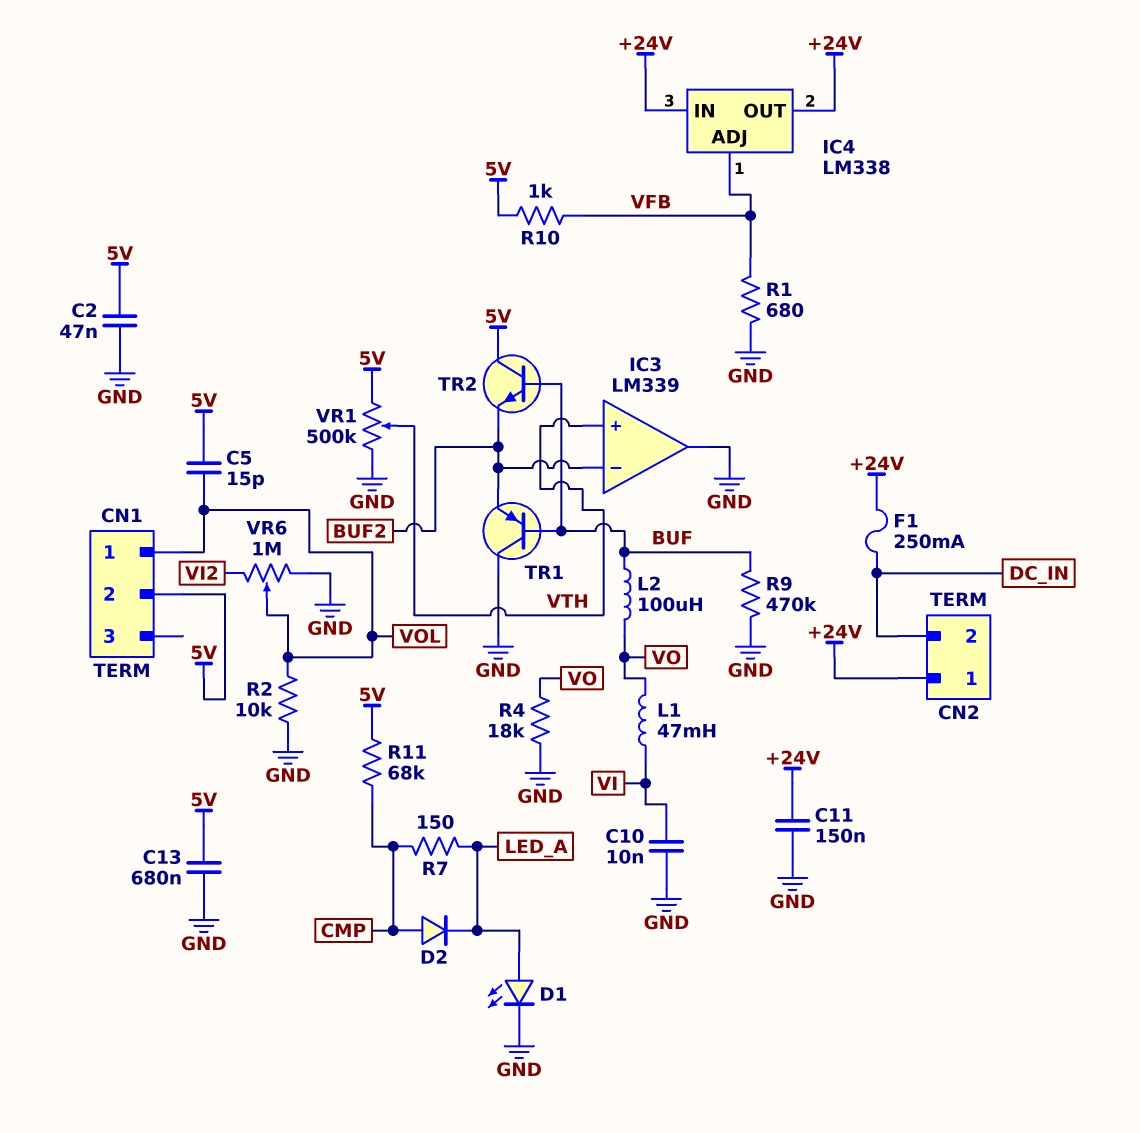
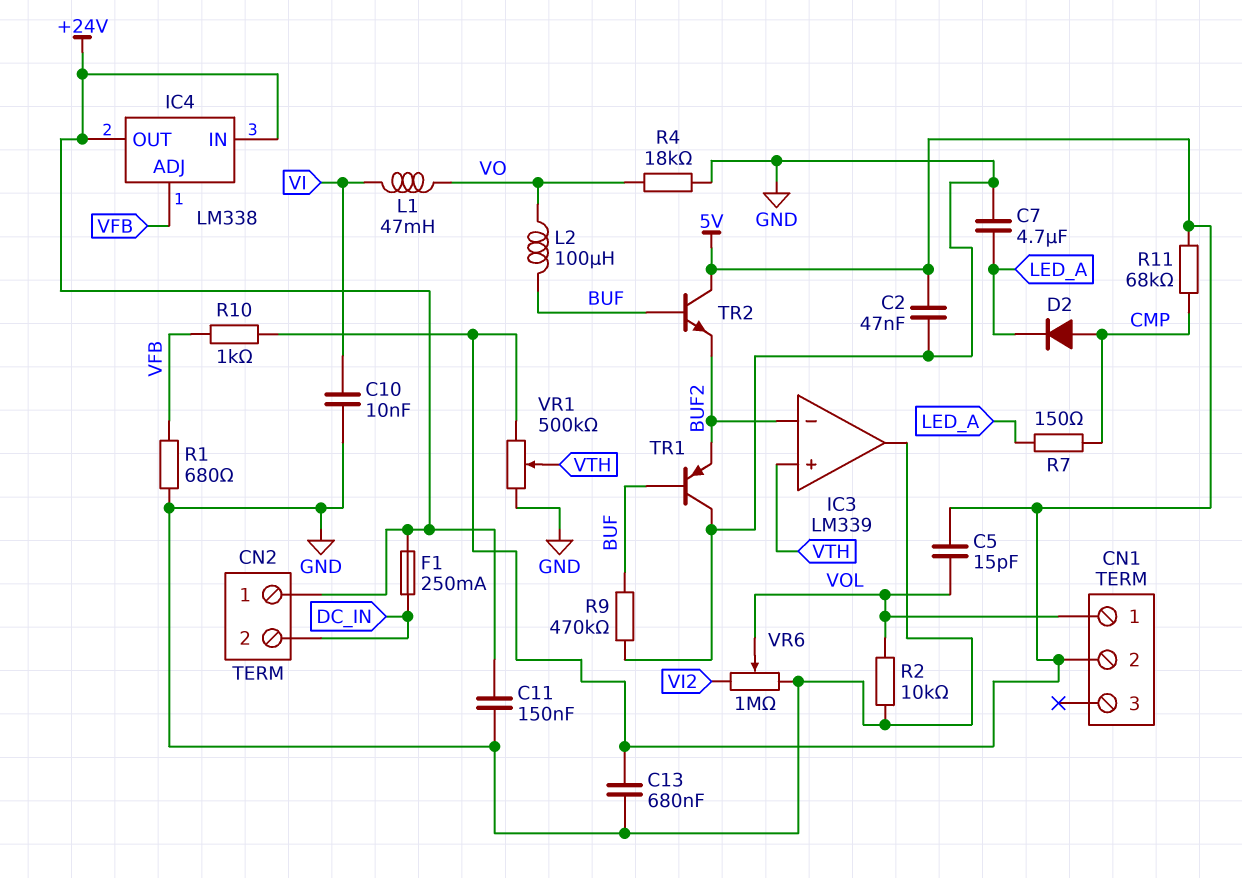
C7: none -> 4.7uF (GND, LED_A)
D1: LED (A LED_A, K GND) -> none

